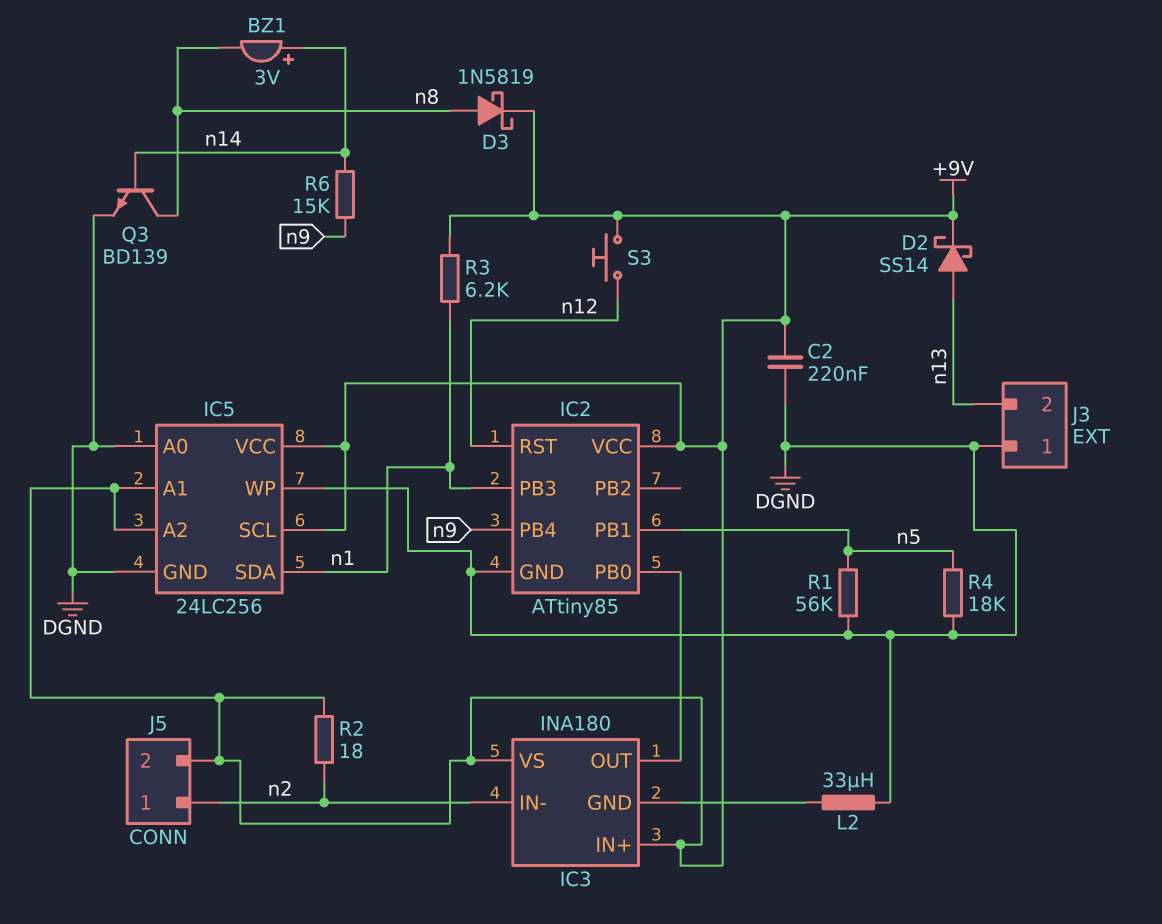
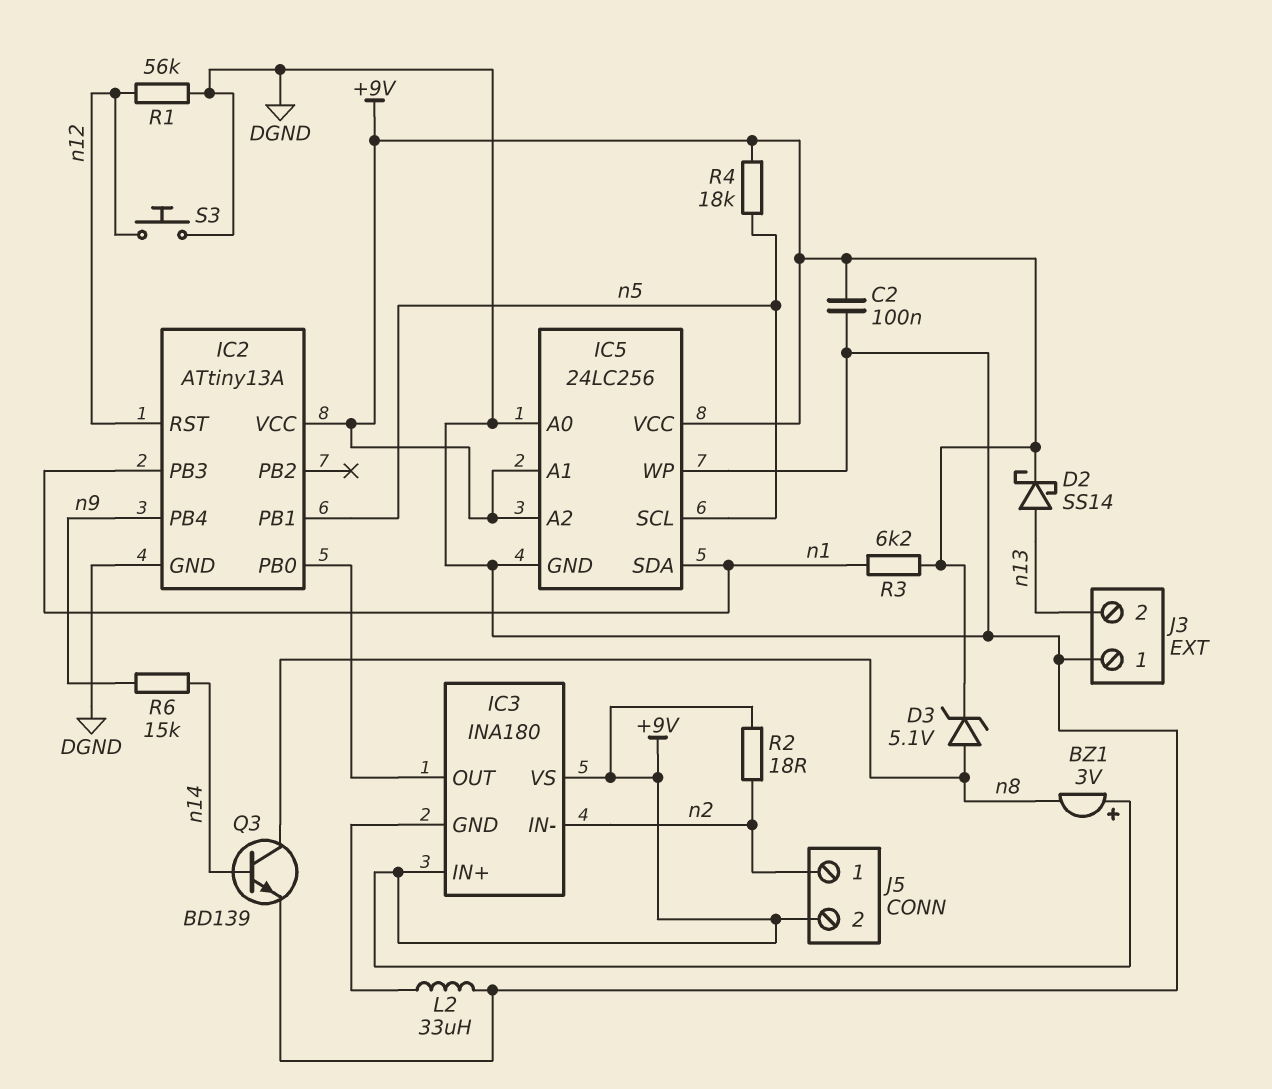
BZ1: buzzer 3V (plus n14, minus n8) -> buzzer 3V (plus +9V, minus n8)
C2: 220nF (+9V, DGND) -> 100nF (+9V, DGND)
D3: schottky 1N5819 (A n8, K +9V) -> zener 5.1V (A n8, K +9V)
IC2: ATtiny85 -> ATtiny13A
IC5 pin SCL: +9V -> n5
R1: 56k (DGND, n5) -> 56k (DGND, n12)
R4: 18k (DGND, n5) -> 18k (+9V, n5)
S3: button (+9V, n12) -> button (DGND, n12)

